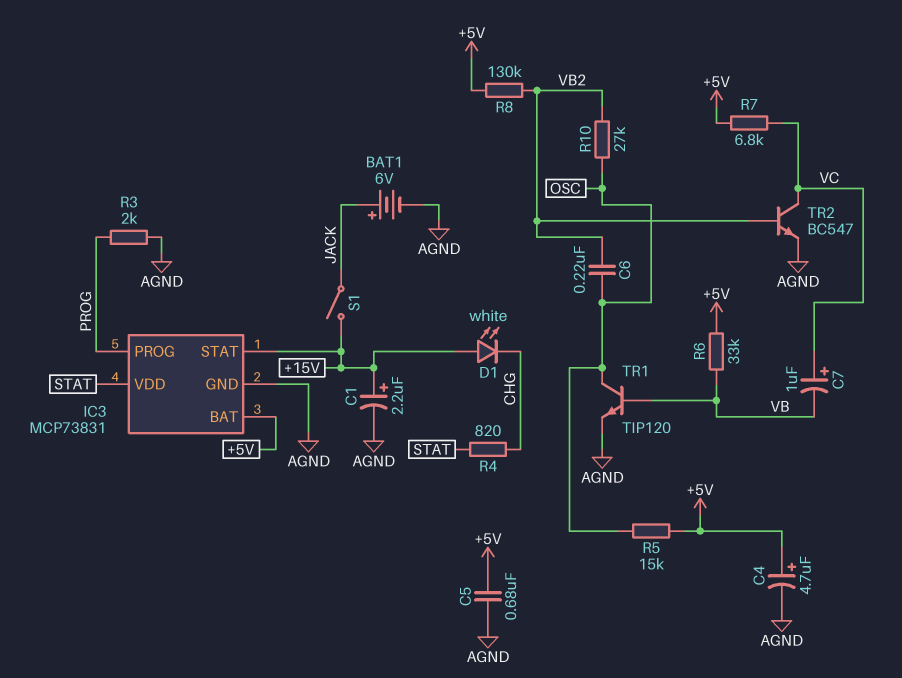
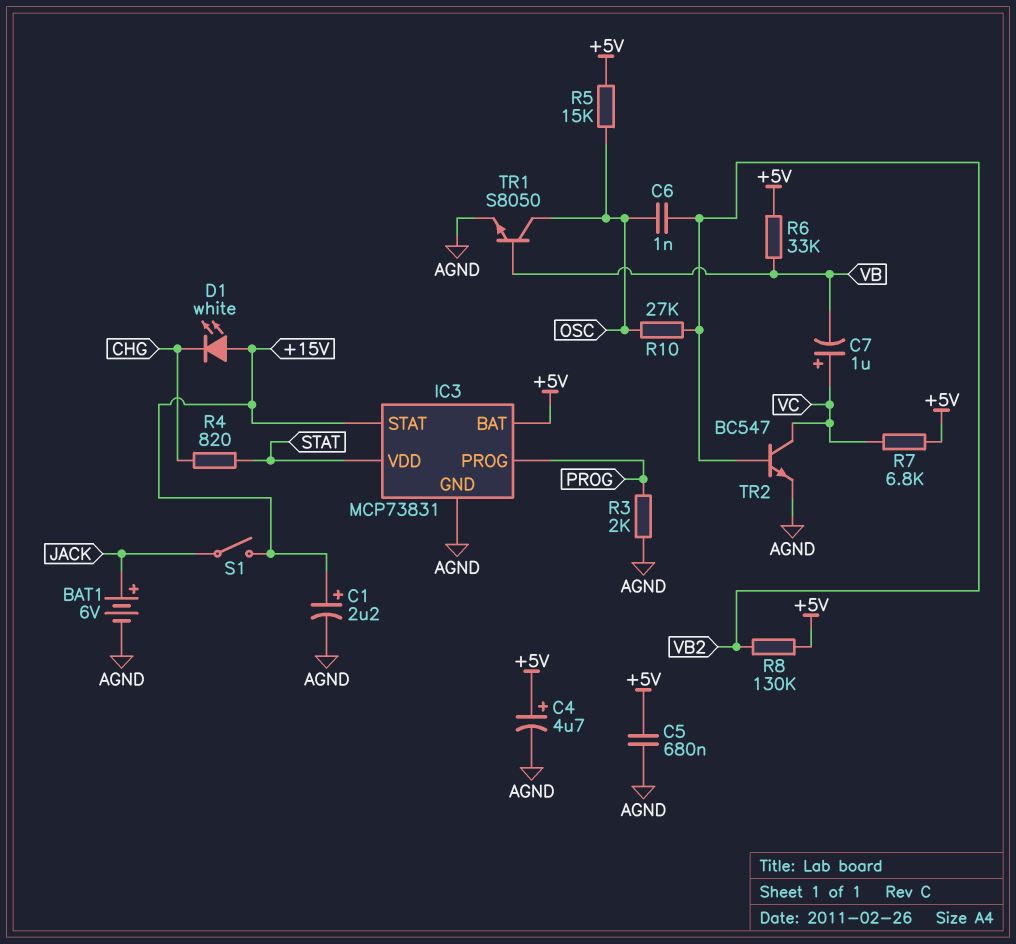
C6: 220nF (OSC, VB2) -> 1nF (OSC, VB2)
TR1: NPN TIP120 (B VB, C OSC, E AGND) -> NPN S8050 (B VB, C OSC, E AGND)

